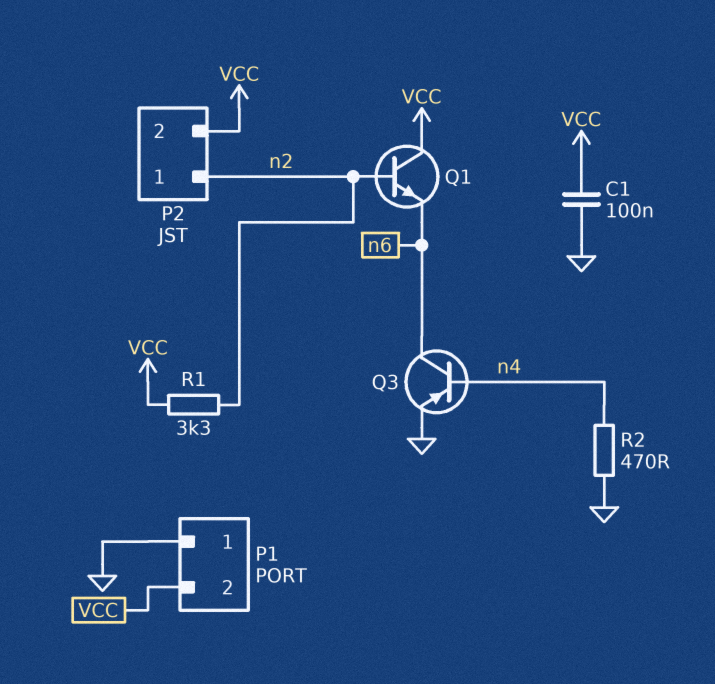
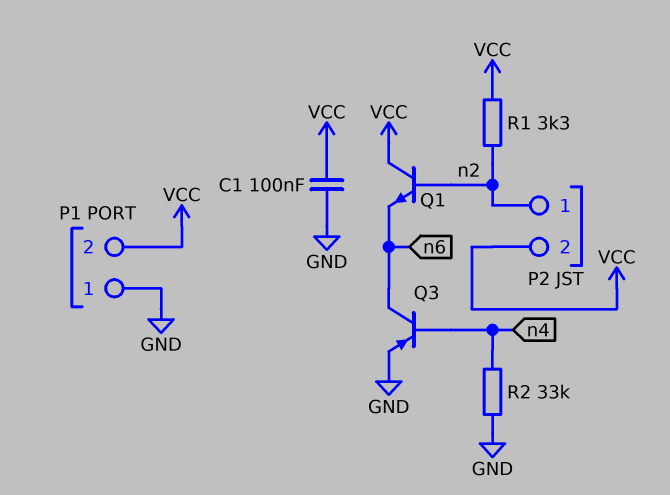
R2: 470 (GND, n4) -> 33k (GND, n4)

